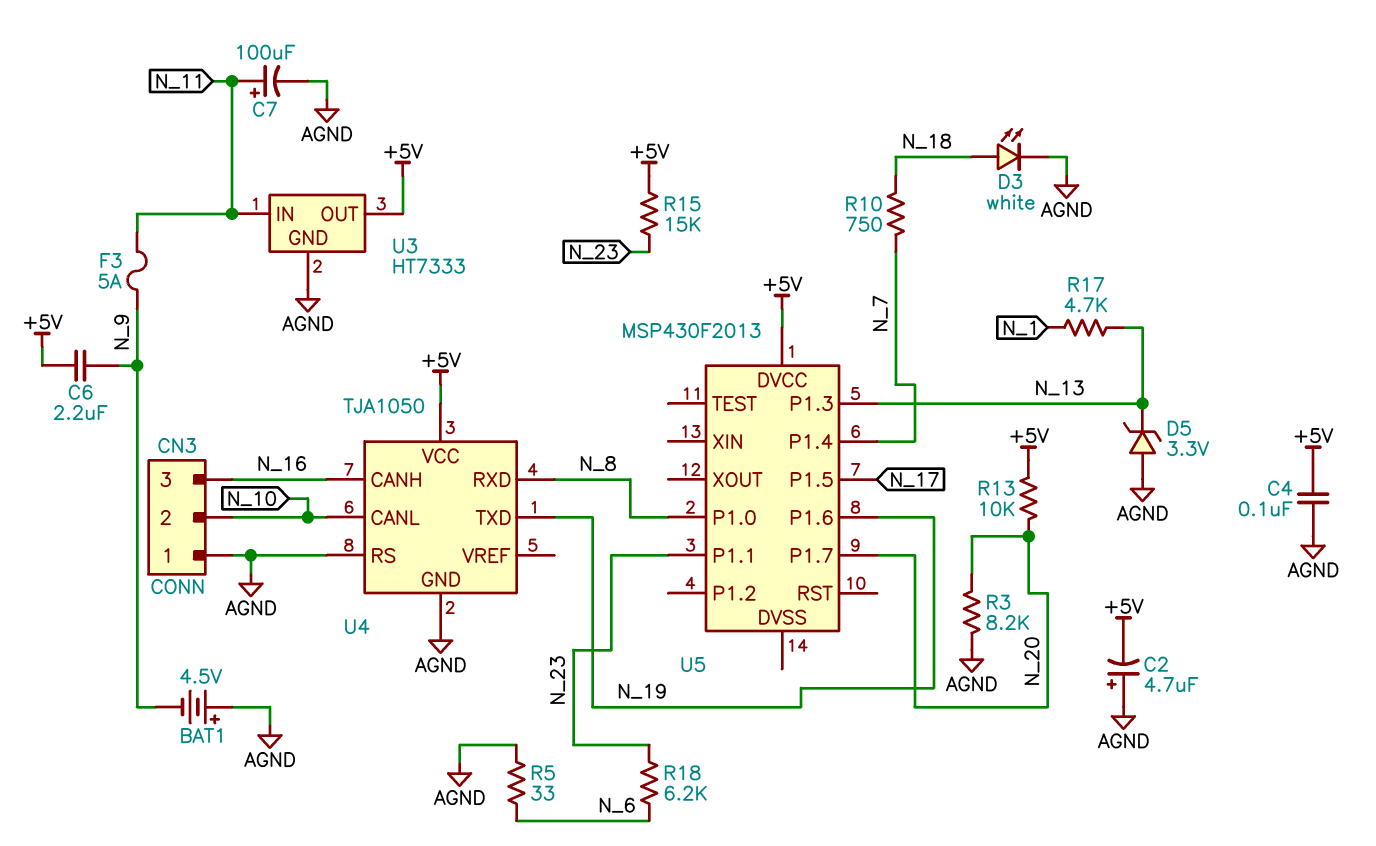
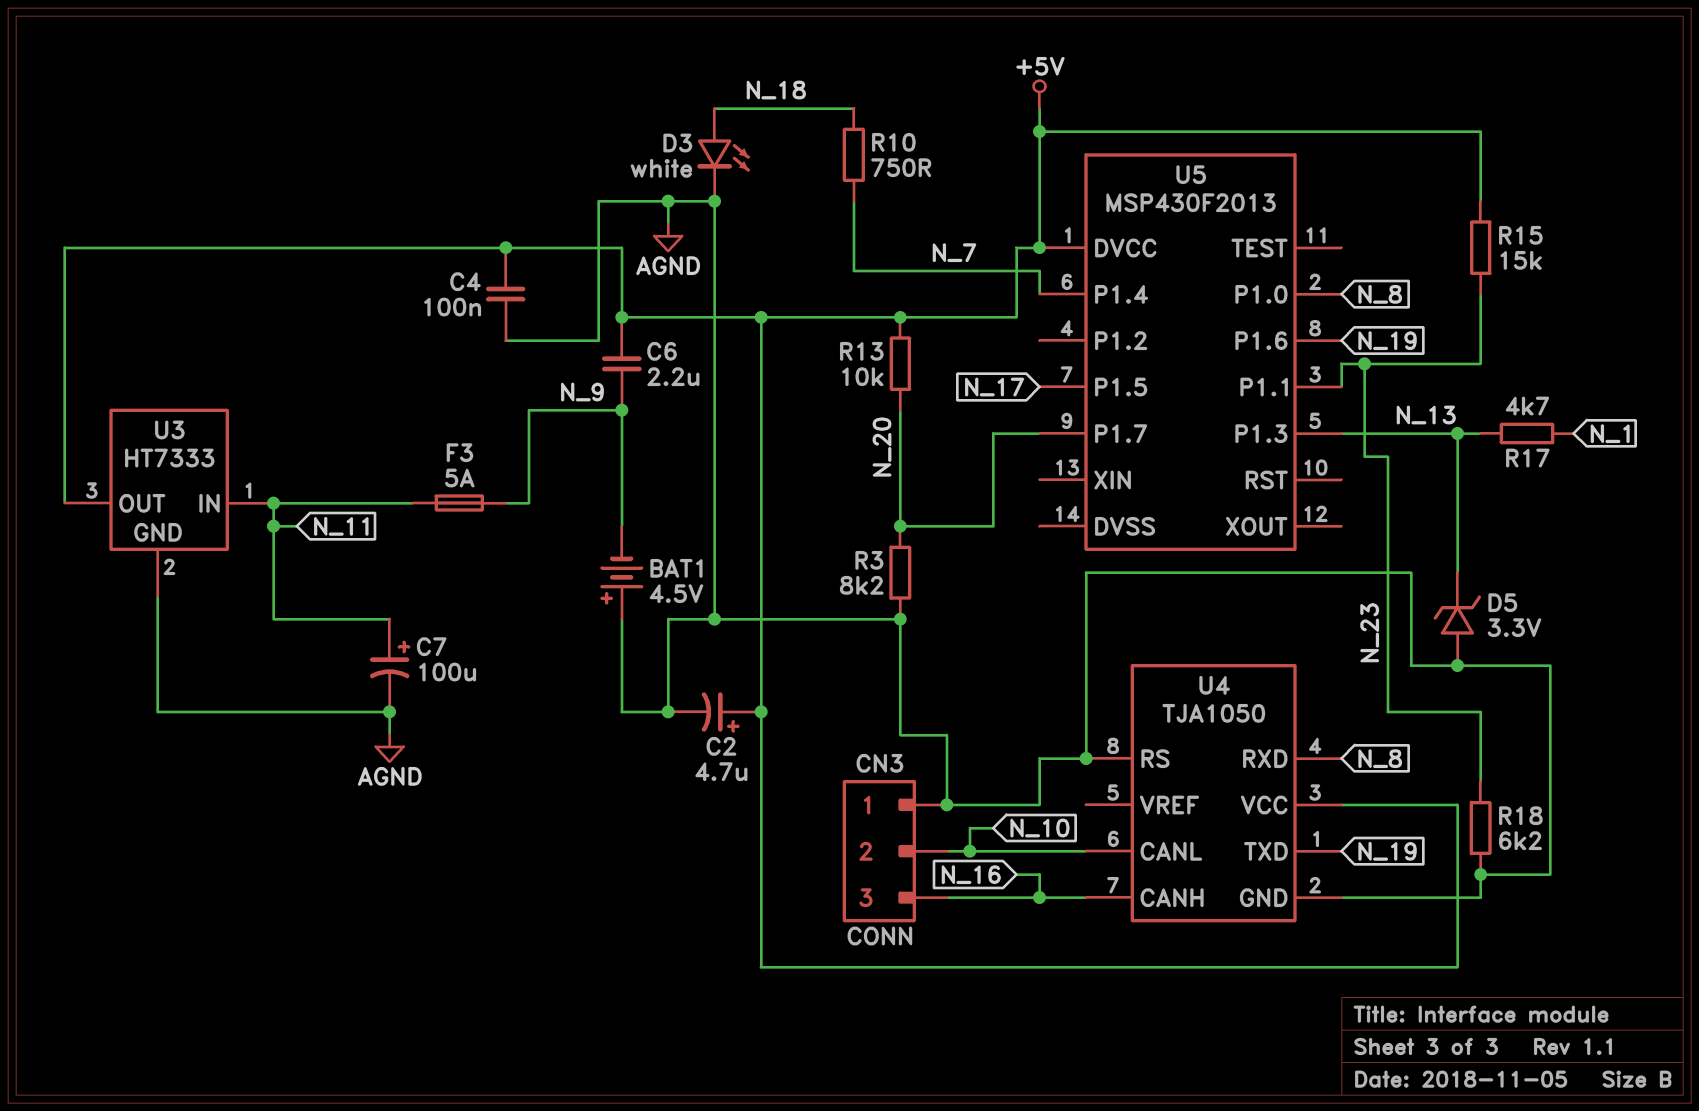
C2: 4.7uF (plus AGND, minus +5V) -> 4.7uF (plus +5V, minus AGND)
R5: 33 (AGND, N_6) -> none
R18: 6.2k (N_6, N_23) -> 6.2k (AGND, N_23)

